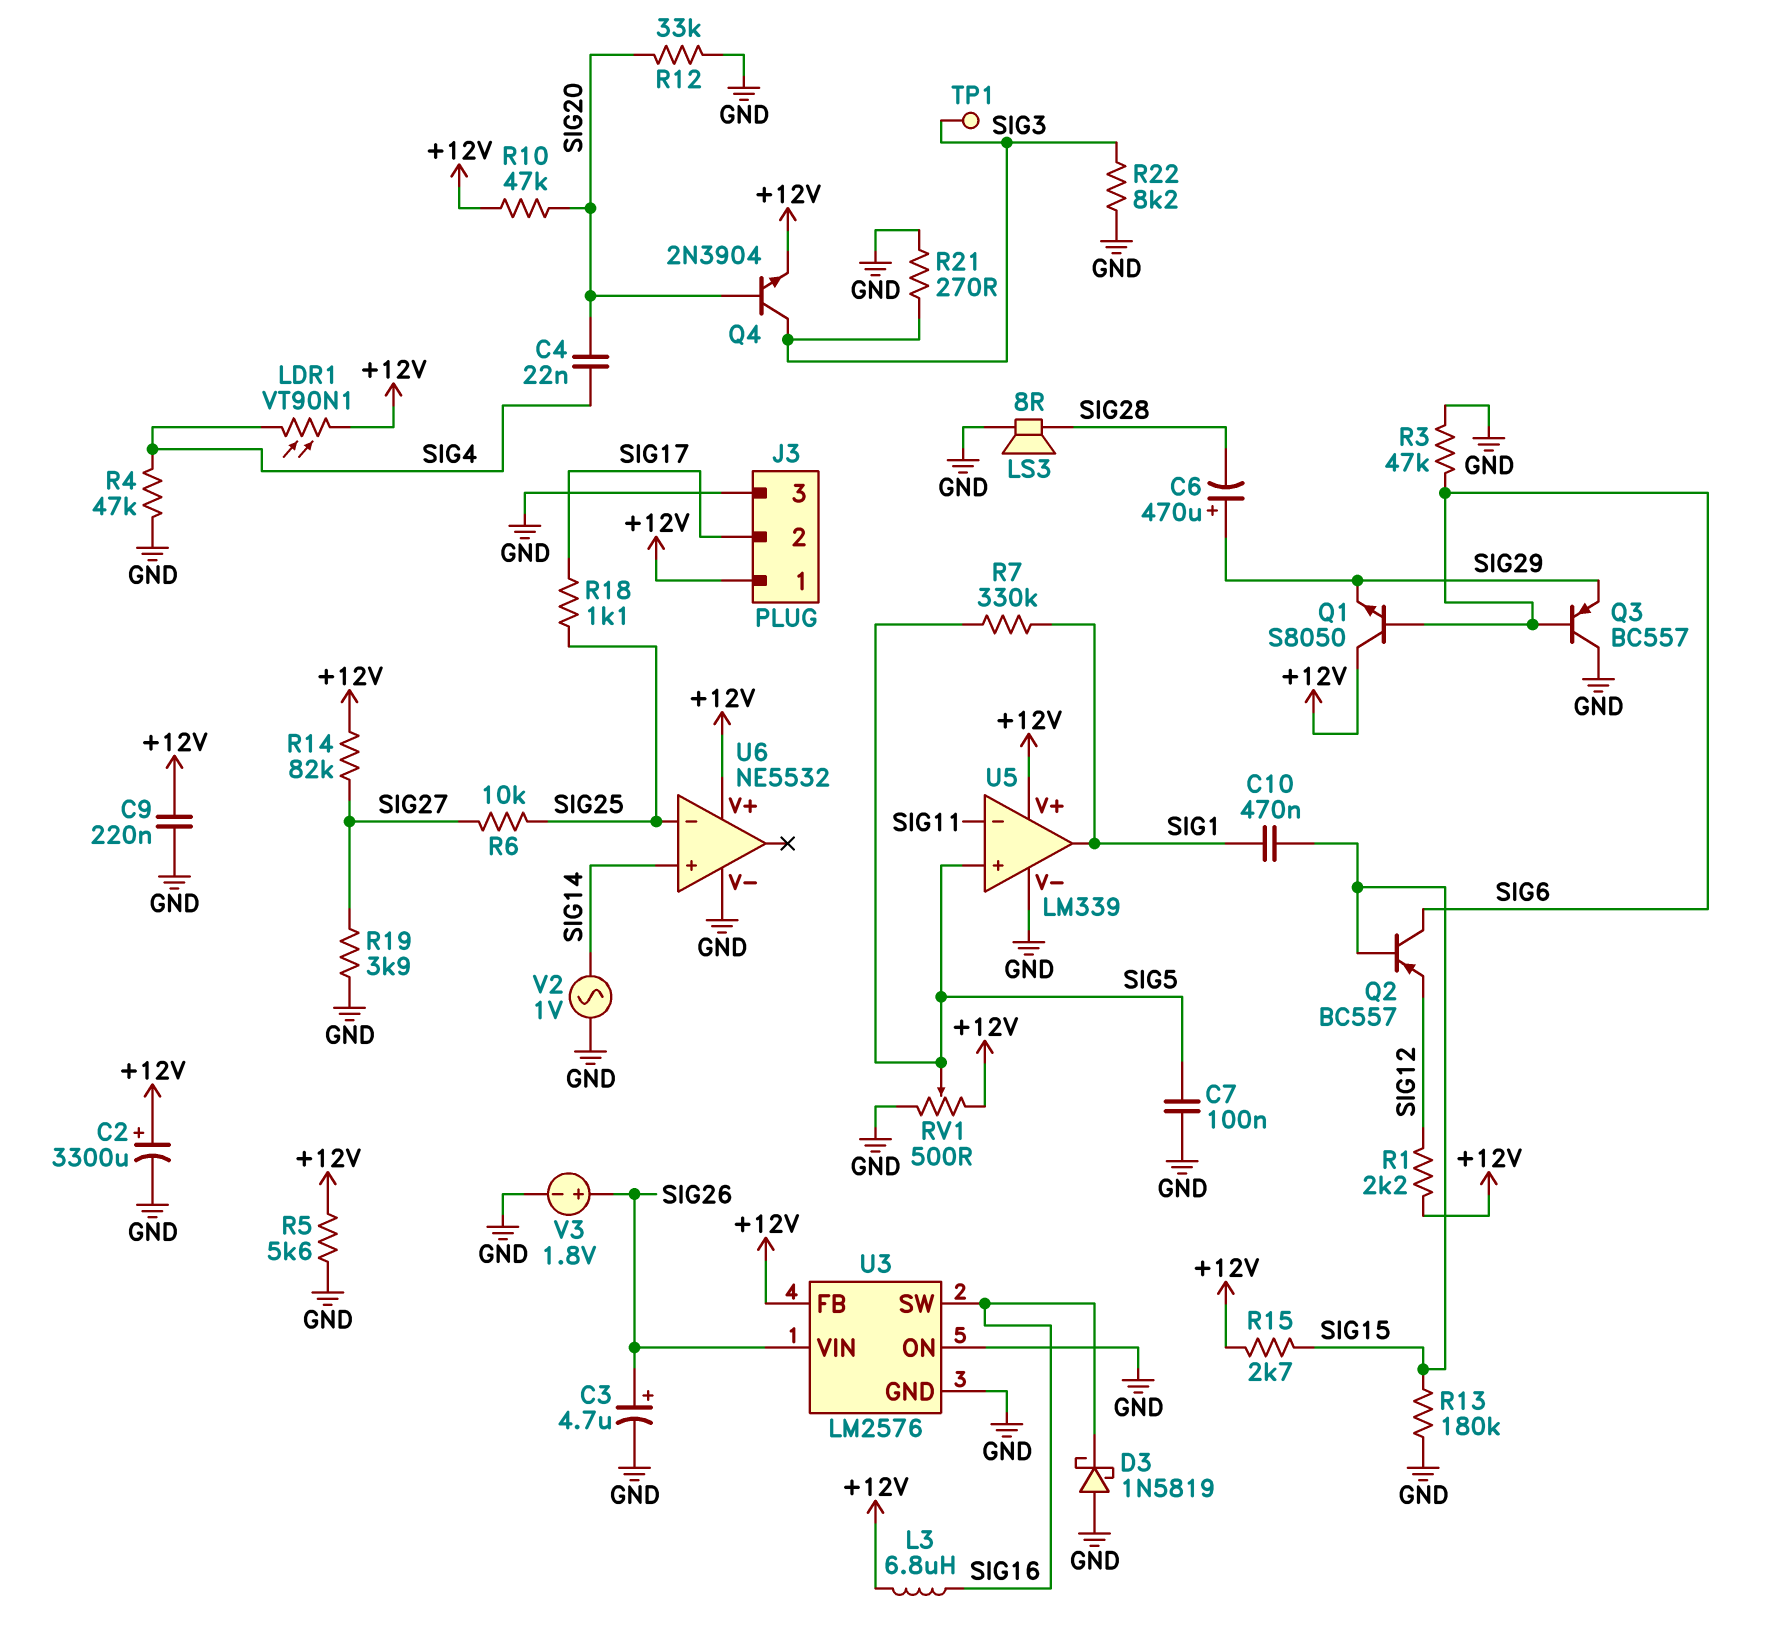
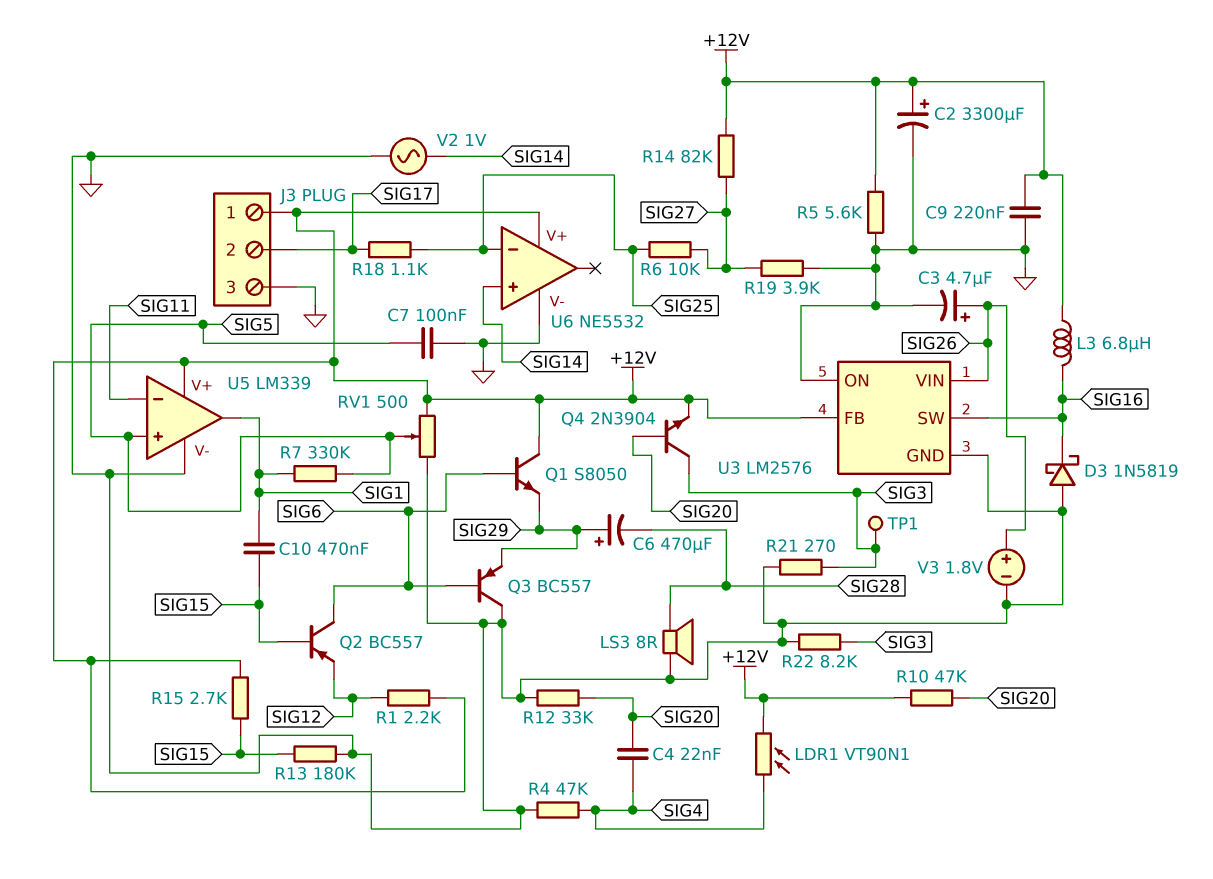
R3: 47k (GND, SIG6) -> none

